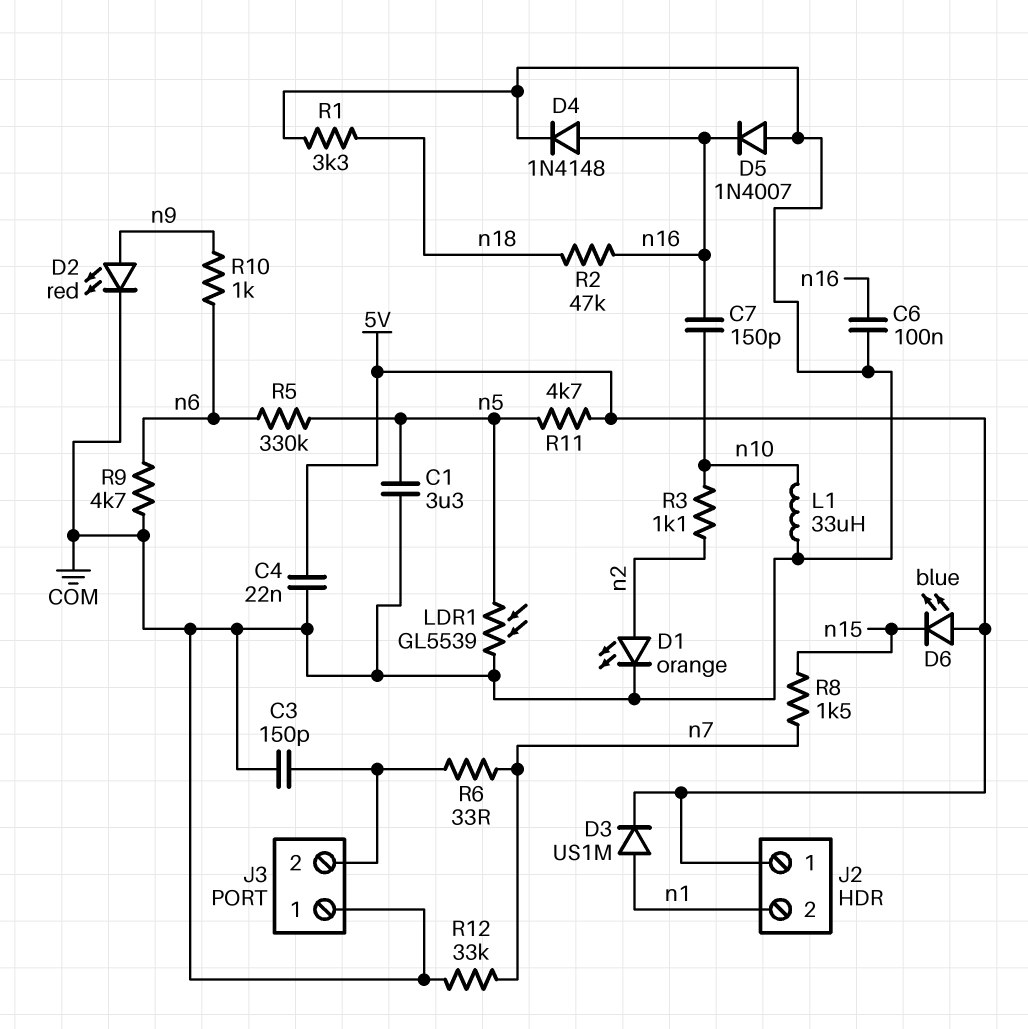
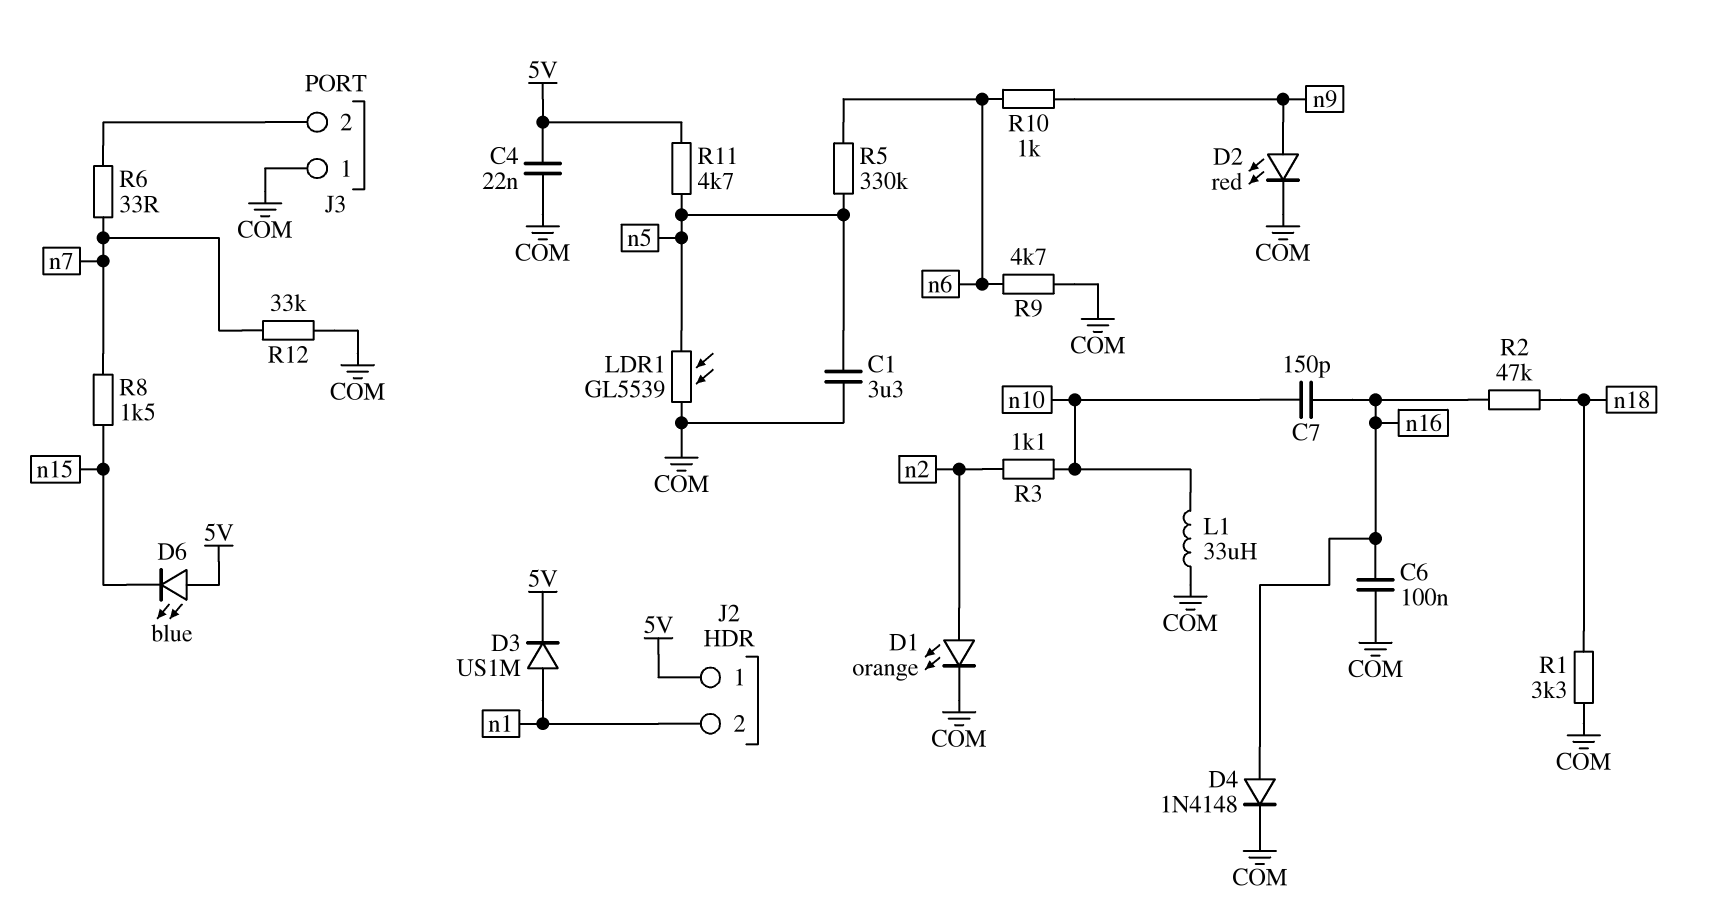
C3: 150pF (COM, J3/2) -> none
D5: diode 1N4007 (A COM, K n16) -> none

